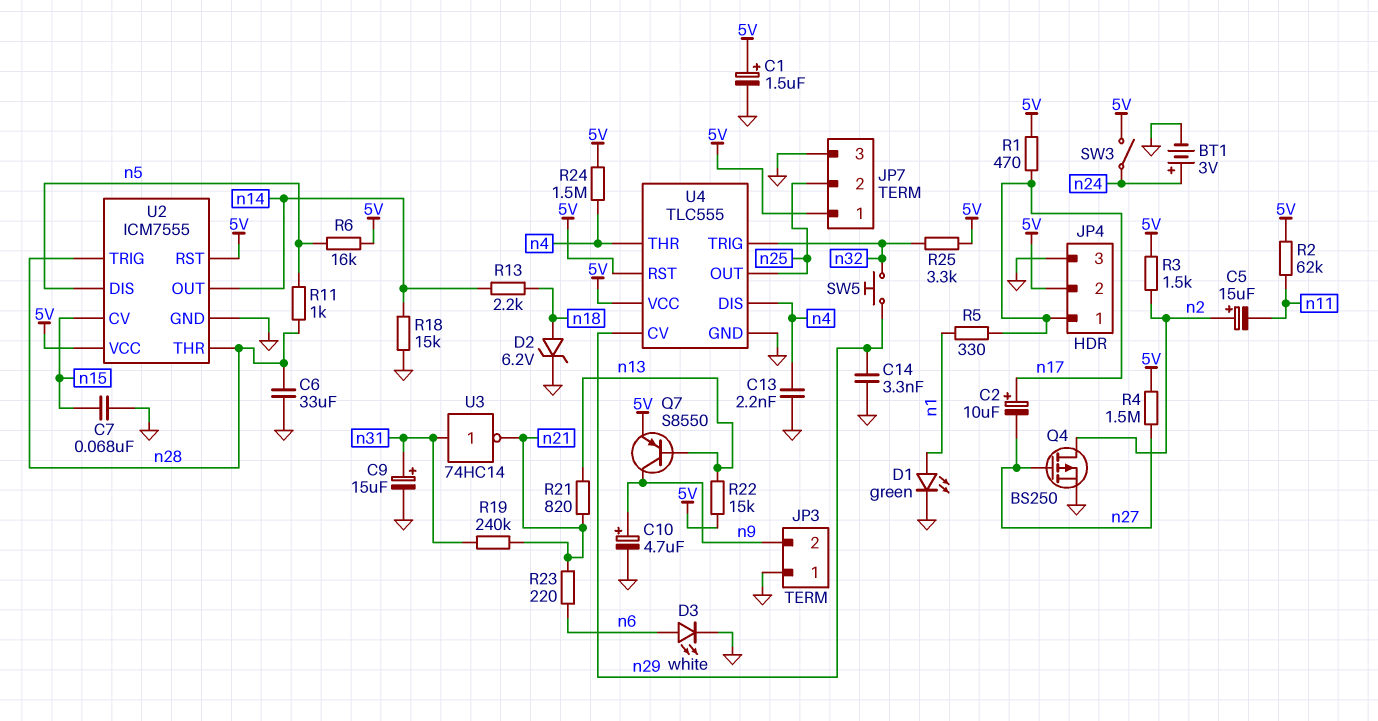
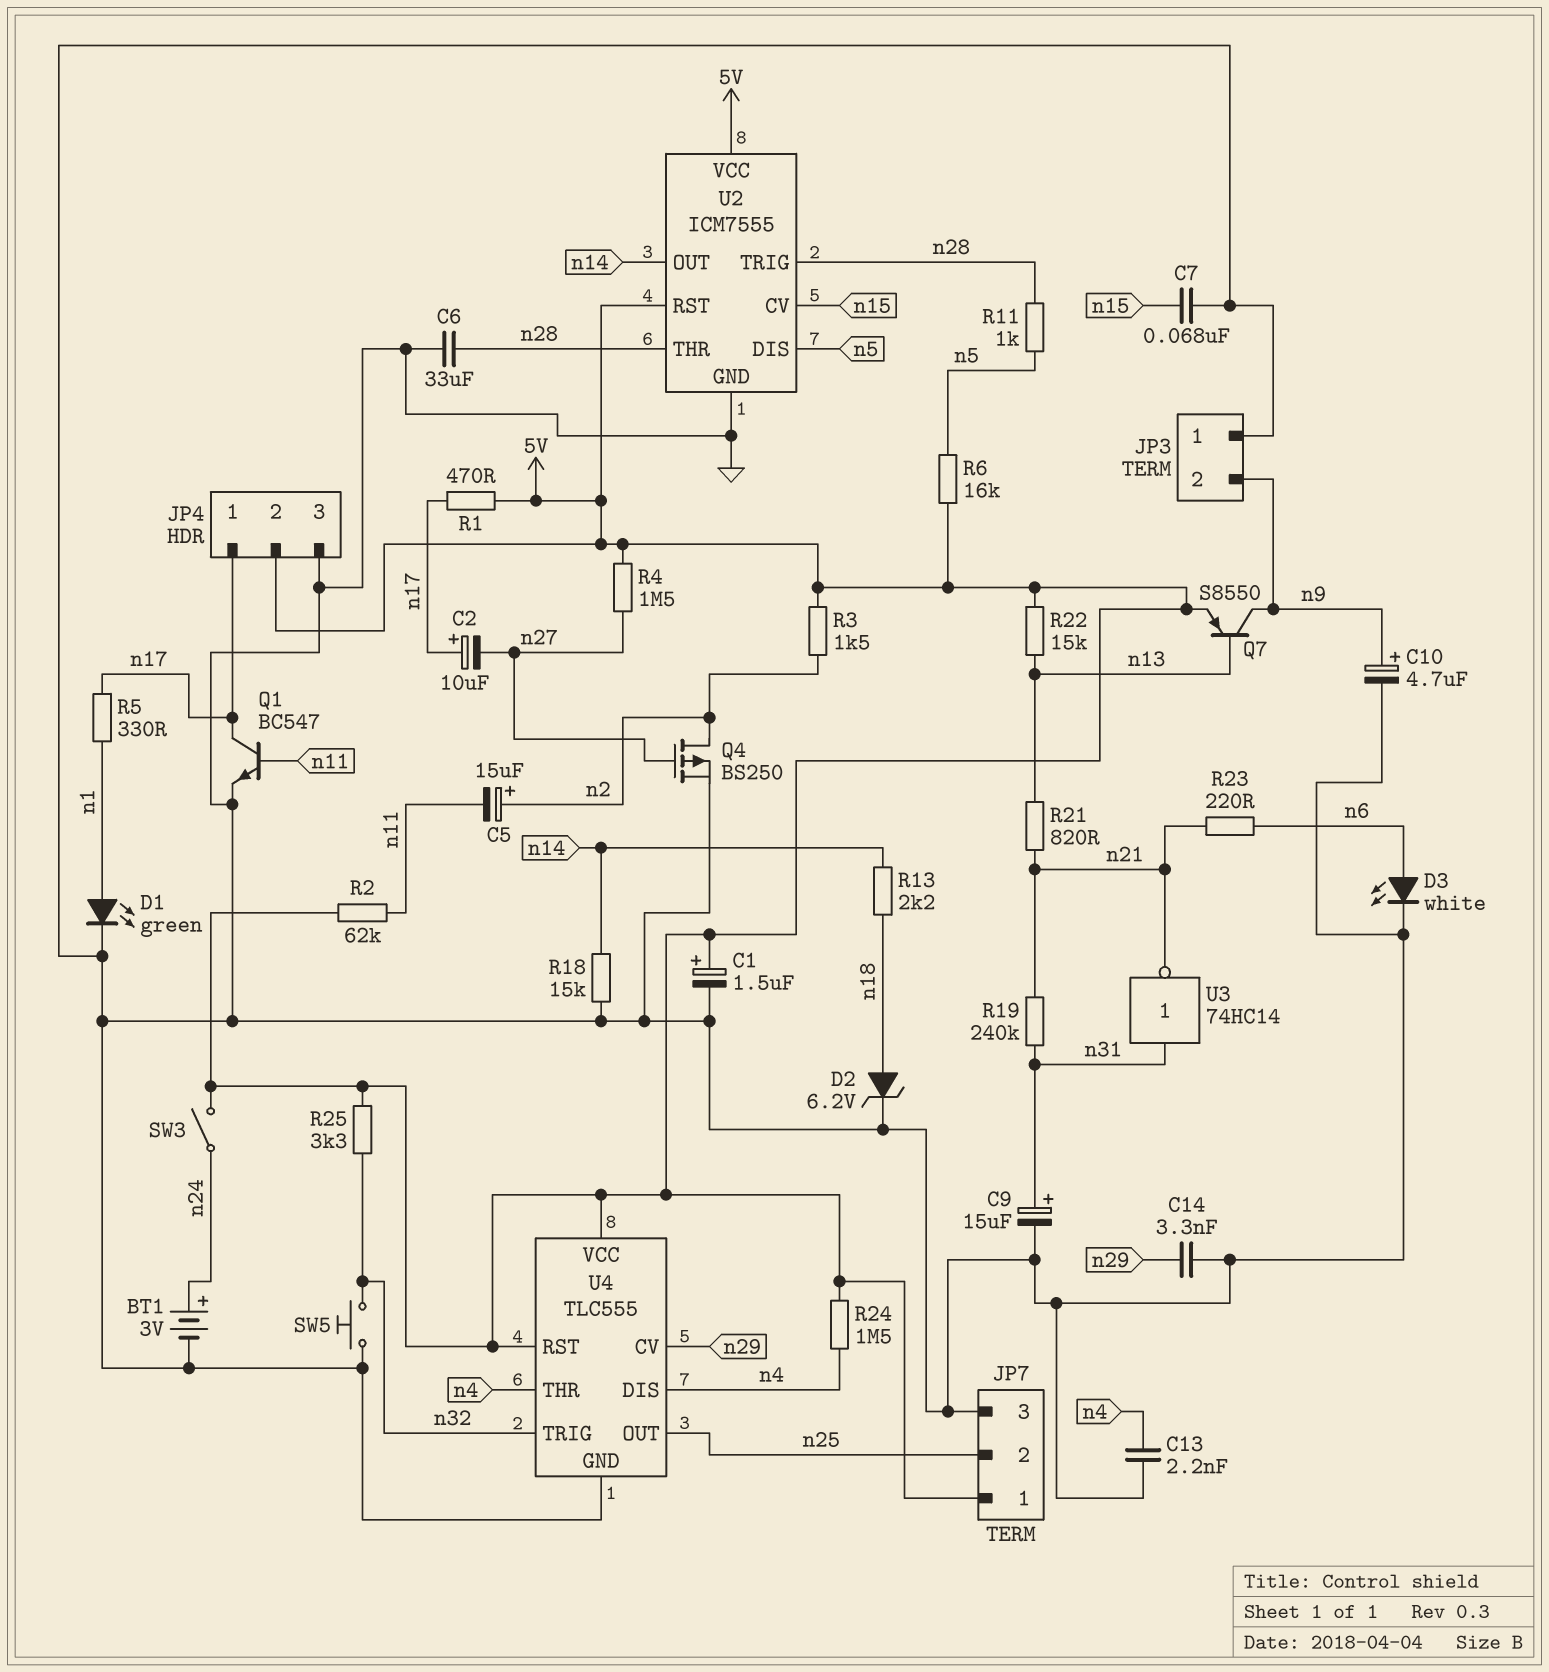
Q1: none -> NPN BC547 (B n11, C n17, E GND)
SW5: button (n29, n32) -> button (GND, n32)

